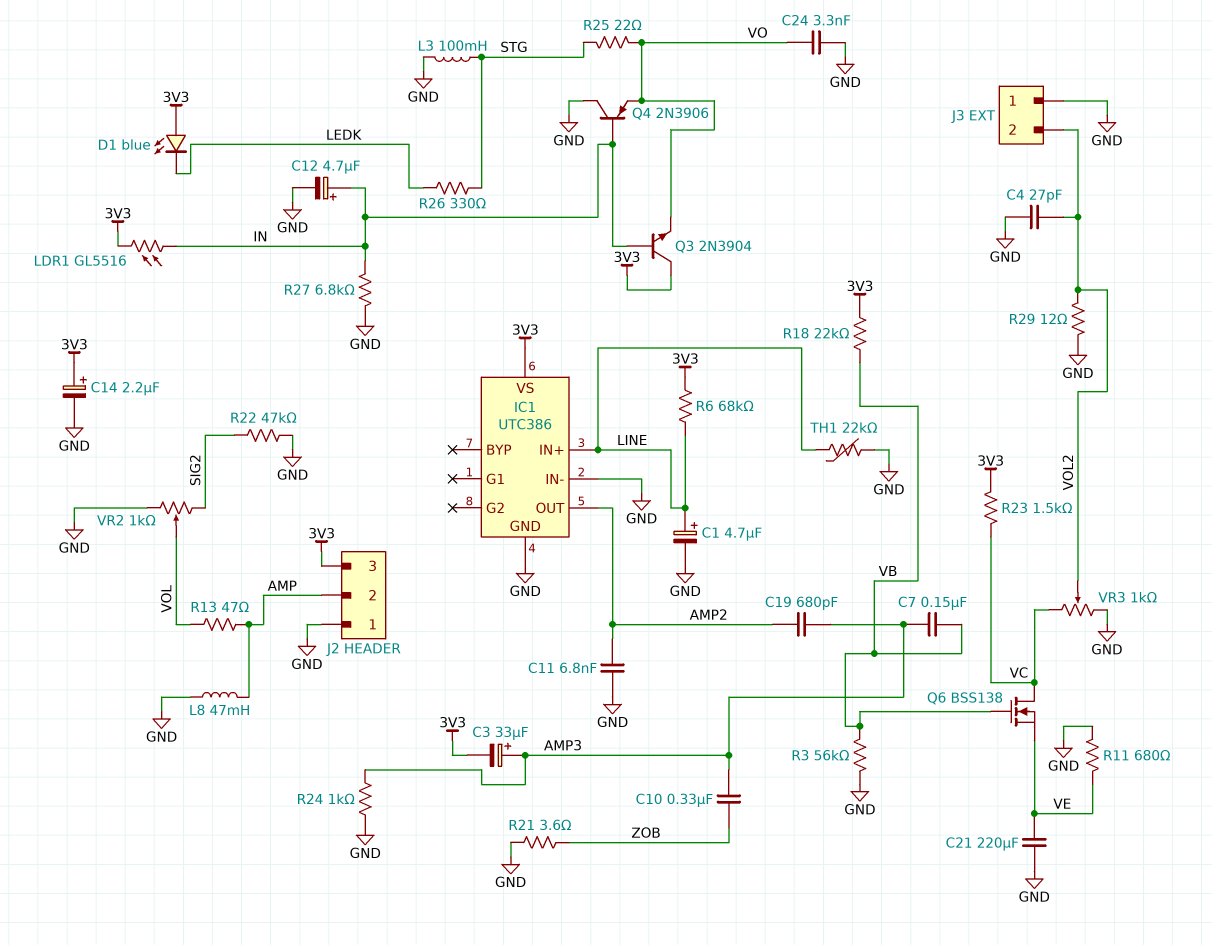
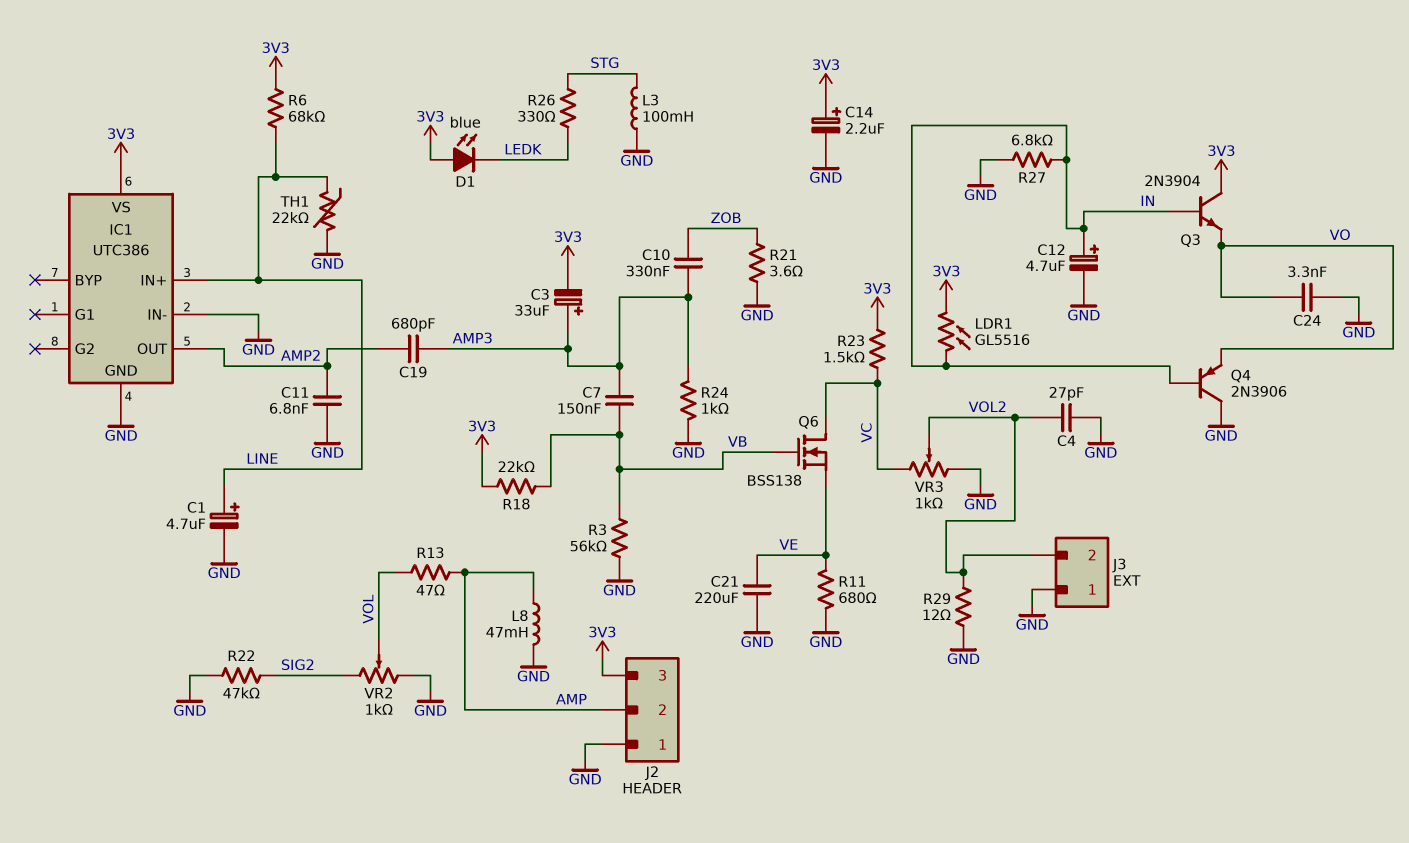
R25: 22 (STG, VO) -> none

